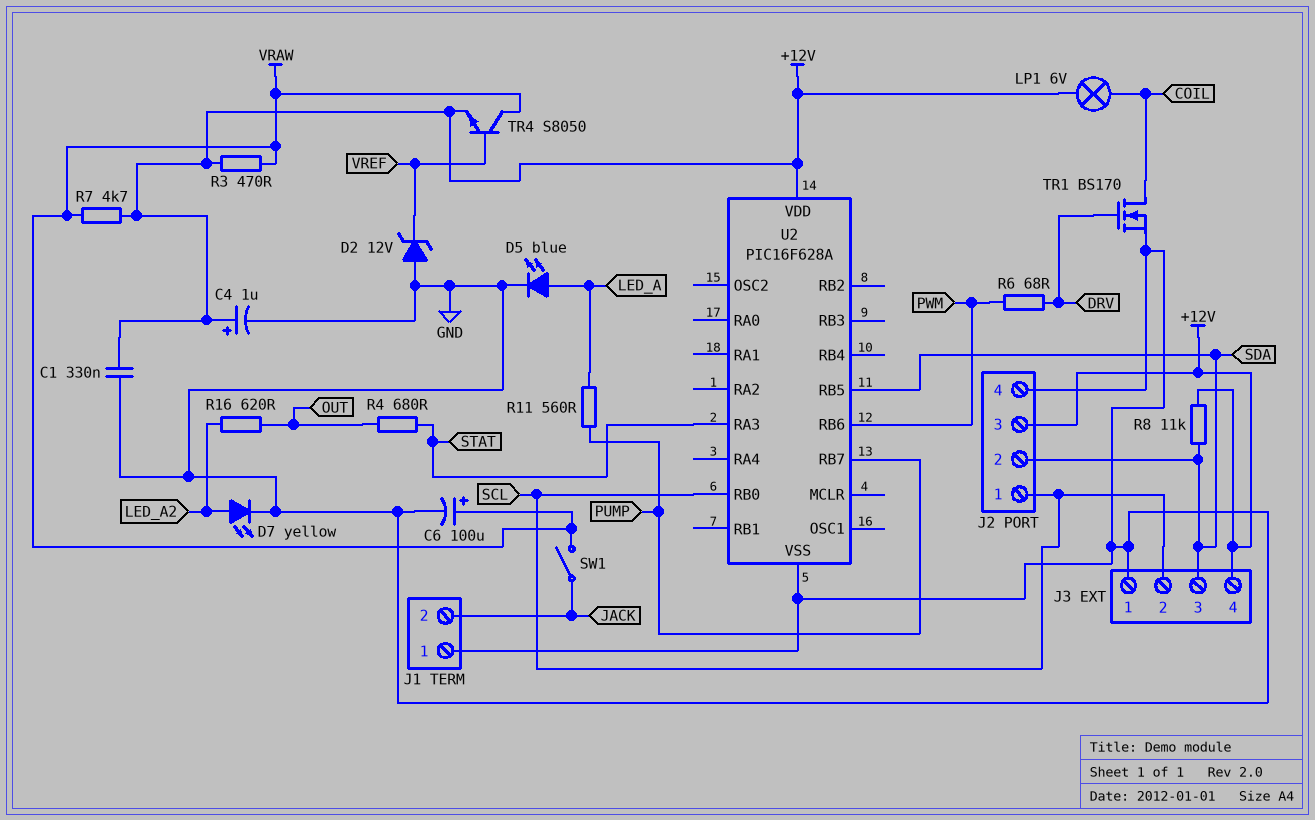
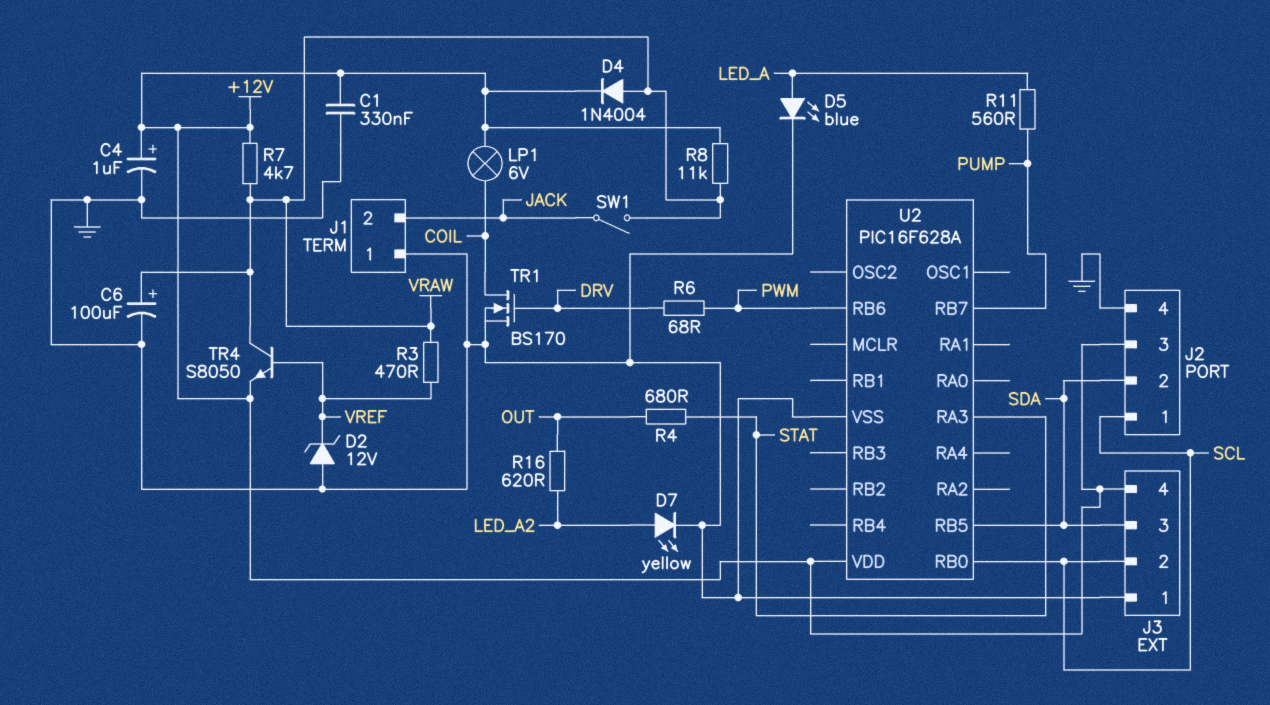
D4: none -> diode 1N4004 (A VRAW, K +12V)
R3: 470 (+12V, VRAW) -> 470 (VRAW, VREF)
R8: 11k (+12V, SDA) -> 11k (+12V, VRAW)

